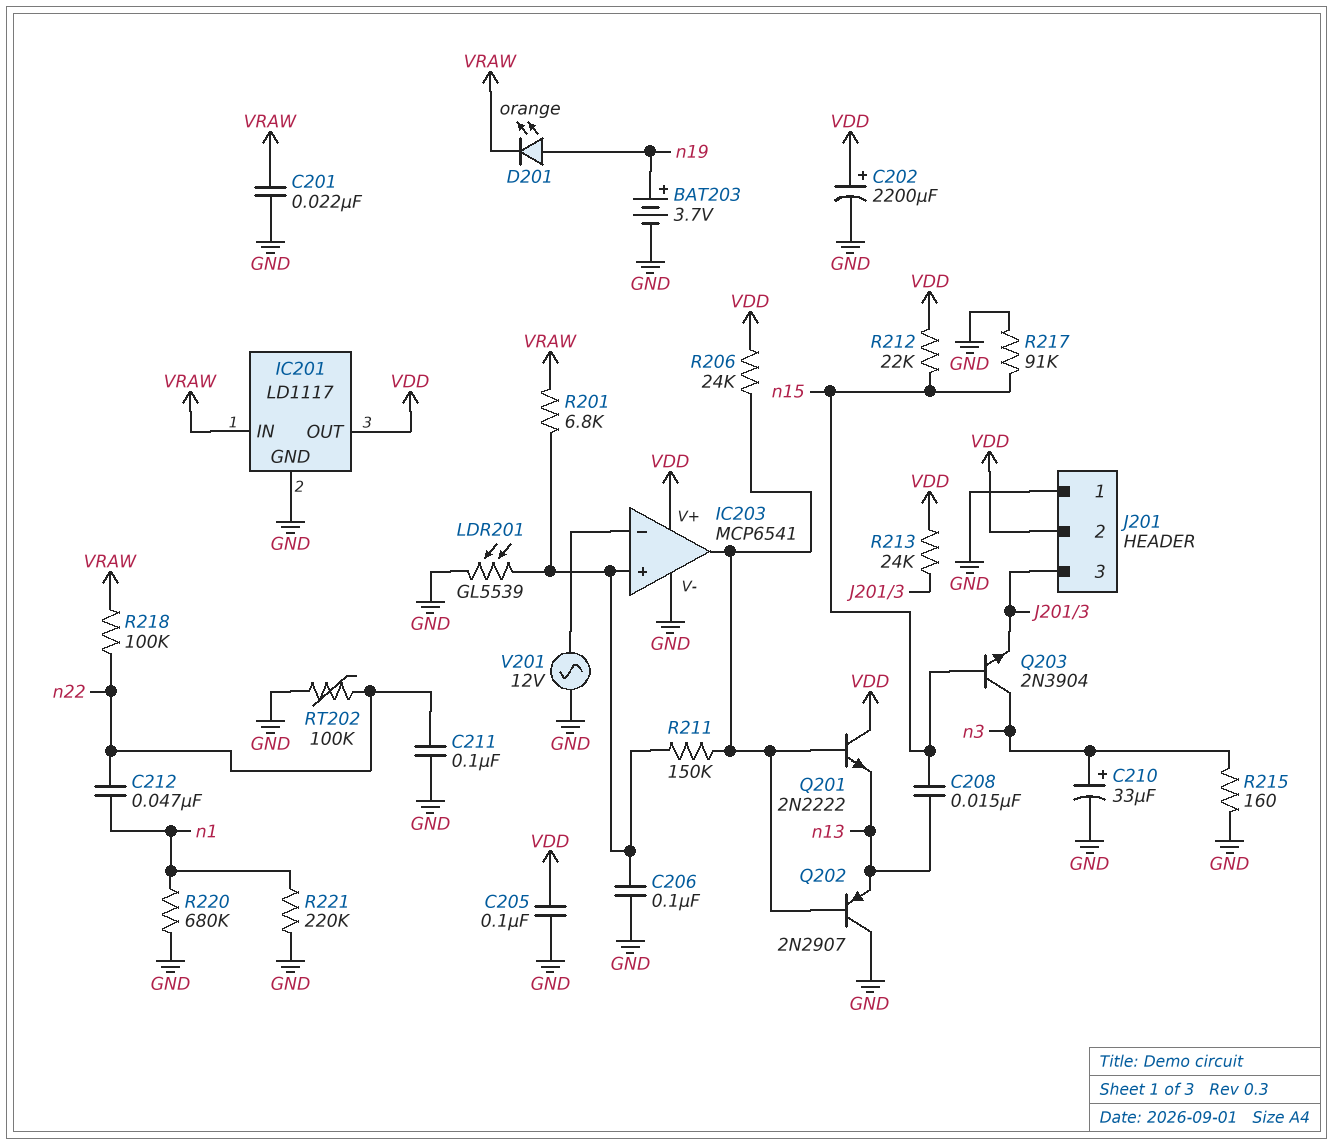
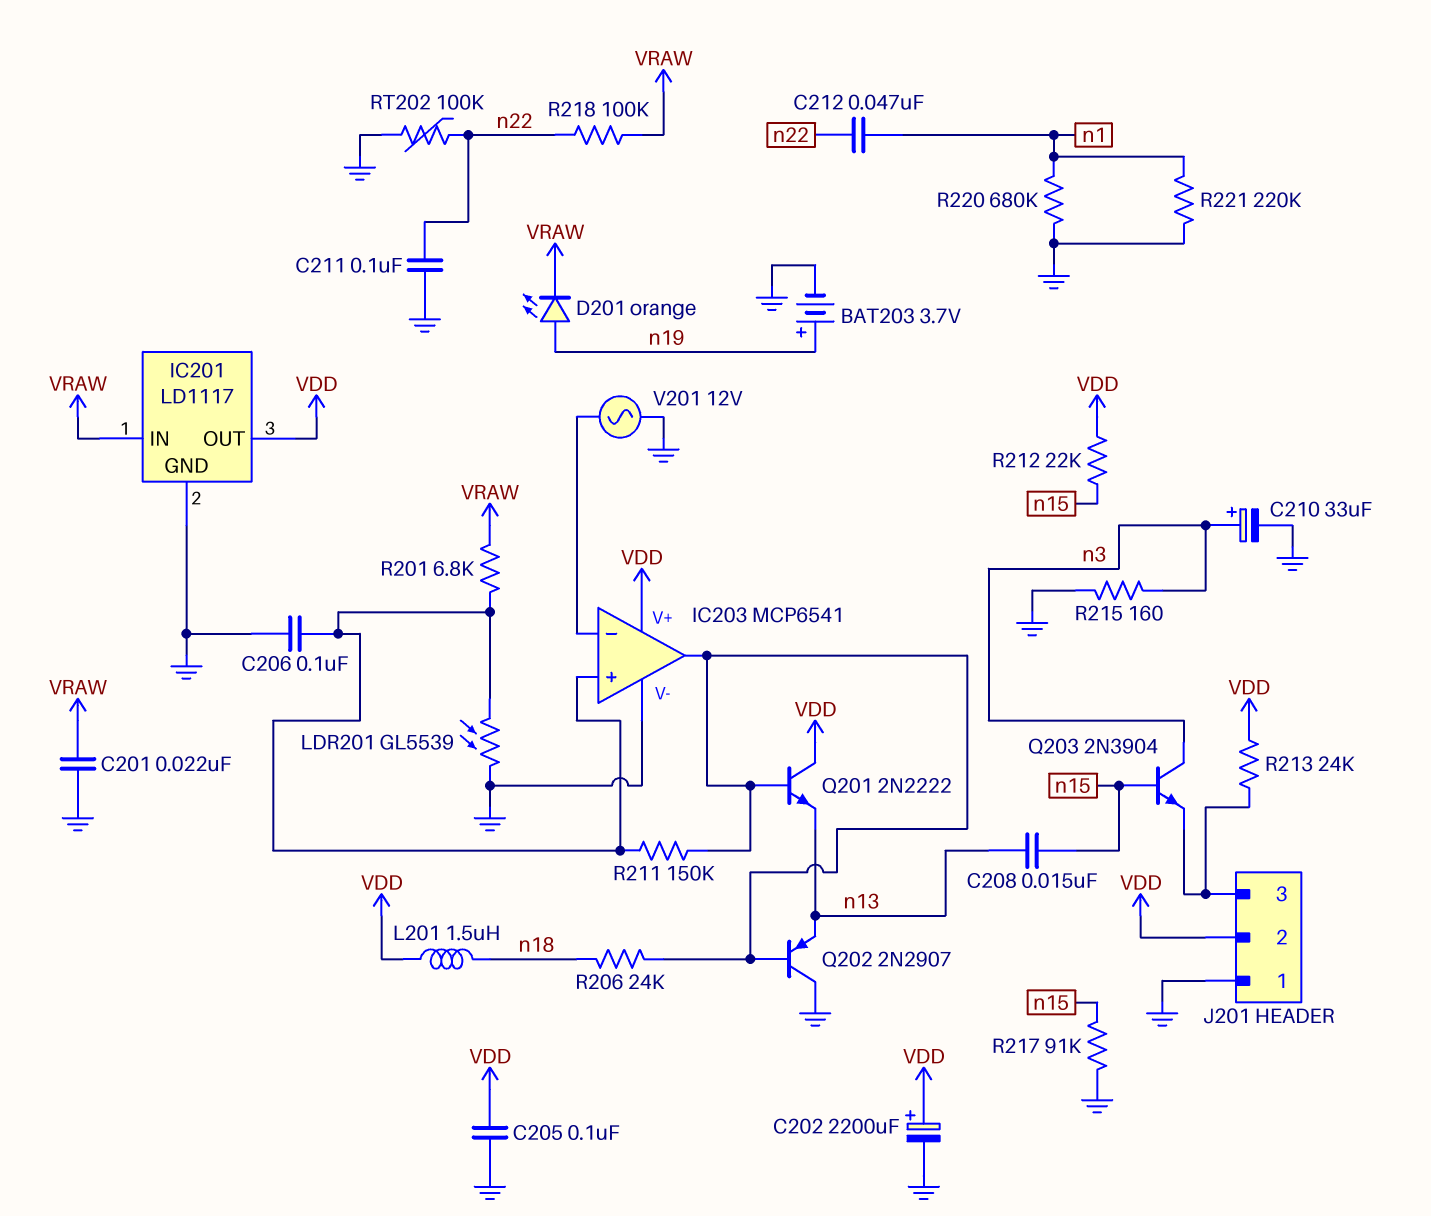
L201: none -> 1.5uH (VDD, n18)
R206: 24k (IC203/out, VDD) -> 24k (IC203/out, n18)

